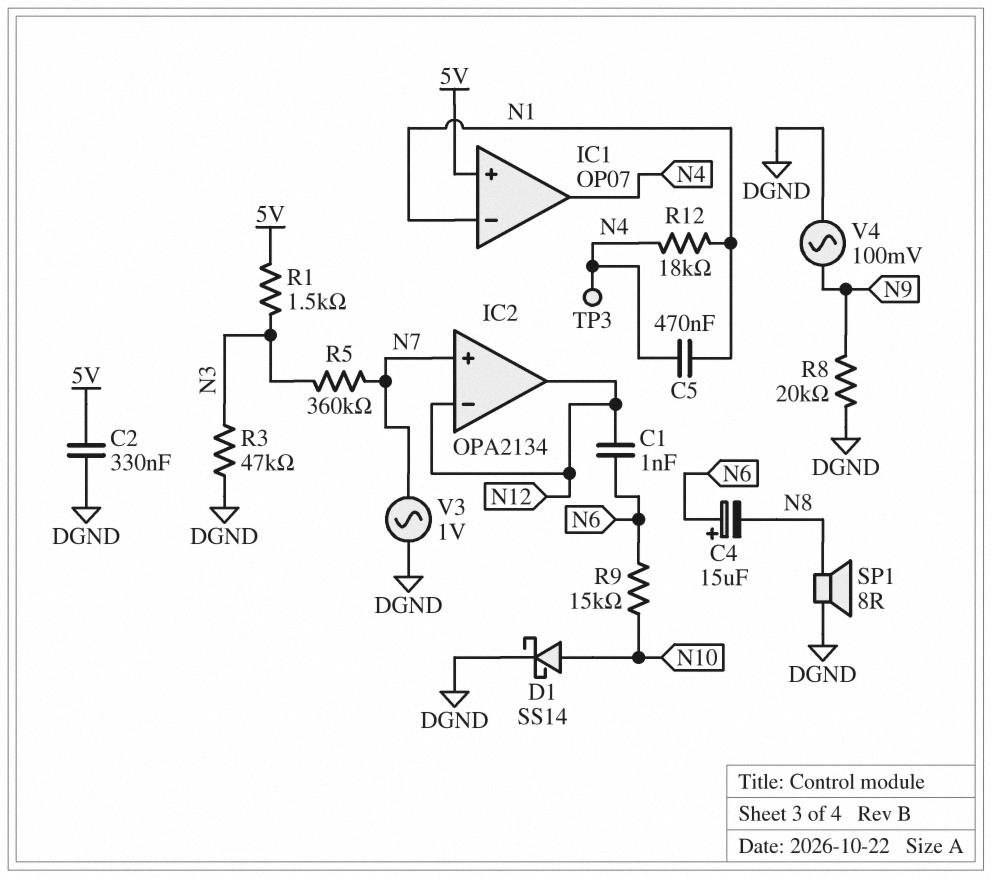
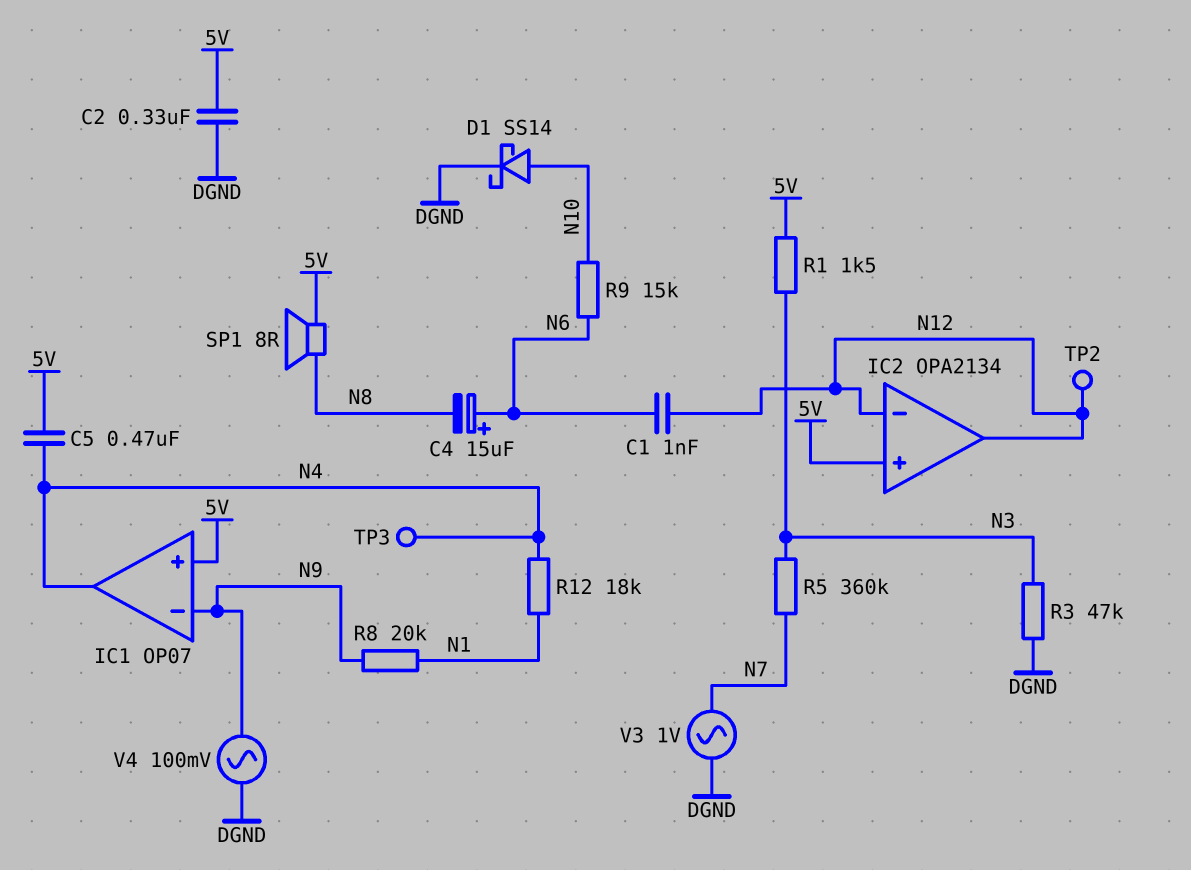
C5: 470nF (N1, N4) -> 470nF (5V, N4)
IC1 pin in-: N1 -> N9
IC2 pin in+: N7 -> 5V
R8: 20k (DGND, N9) -> 20k (N1, N9)
SP1: speaker 8R (DGND, N8) -> speaker 8R (5V, N8)
TP2: none -> test point (N12)

